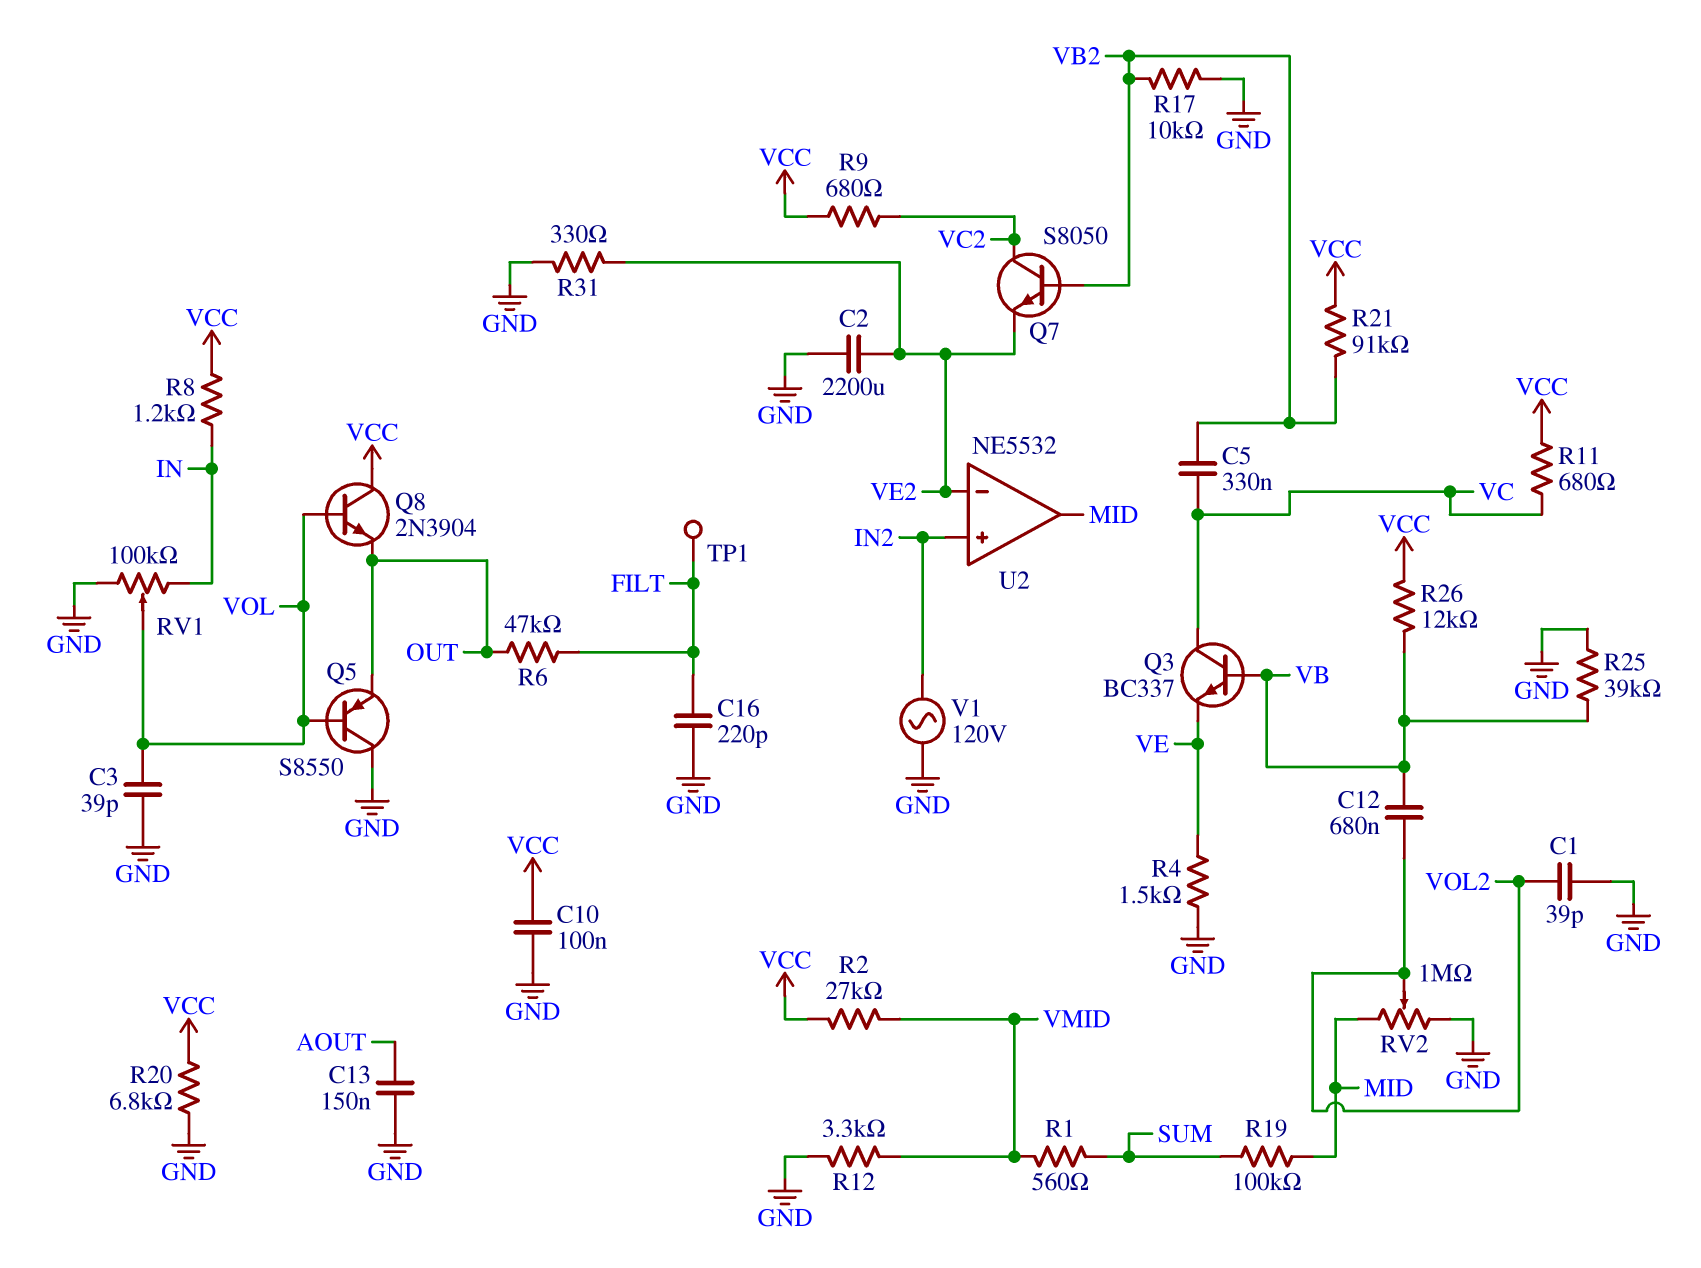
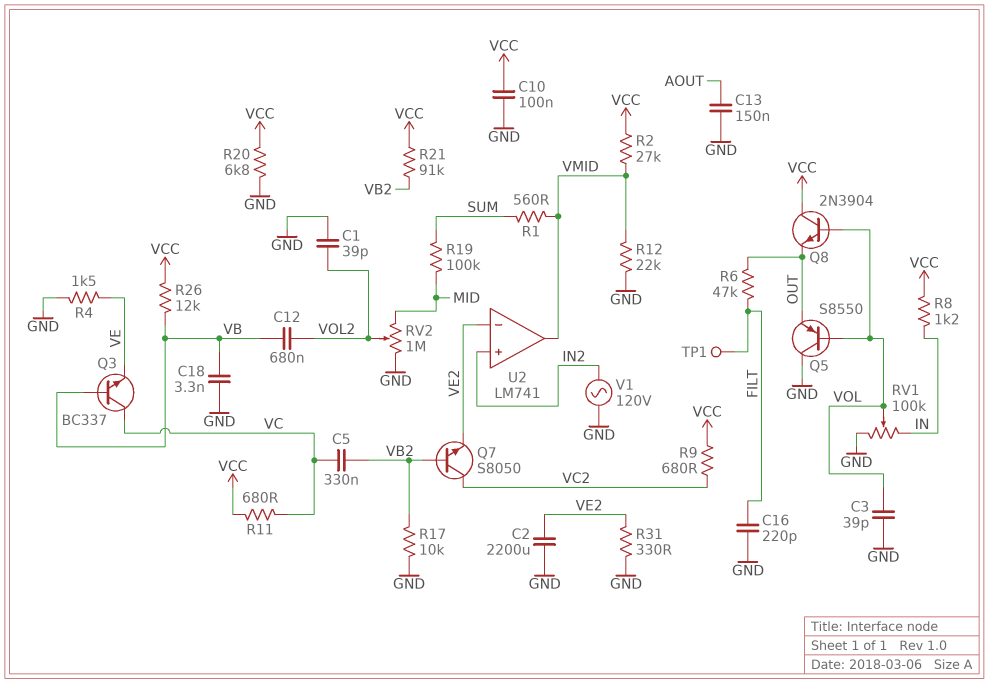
C18: none -> 3.3nF (GND, VB)
R12: 3.3k (GND, VMID) -> 22k (GND, VMID)
R25: 39k (GND, VB) -> none
U2: NE5532 -> LM741
U2 pin out: MID -> VMID

